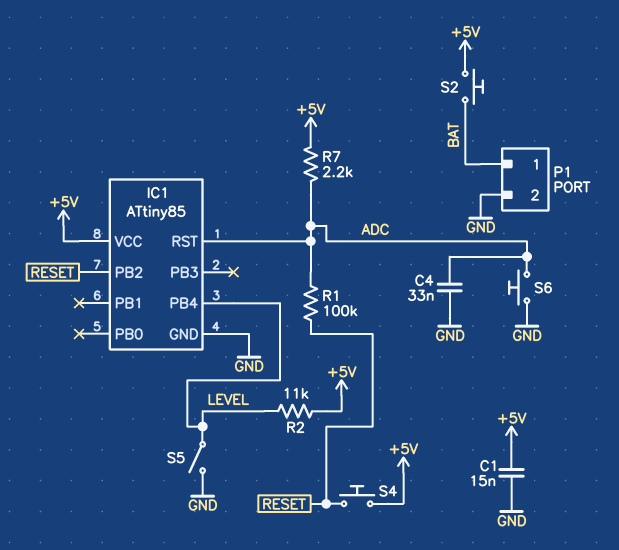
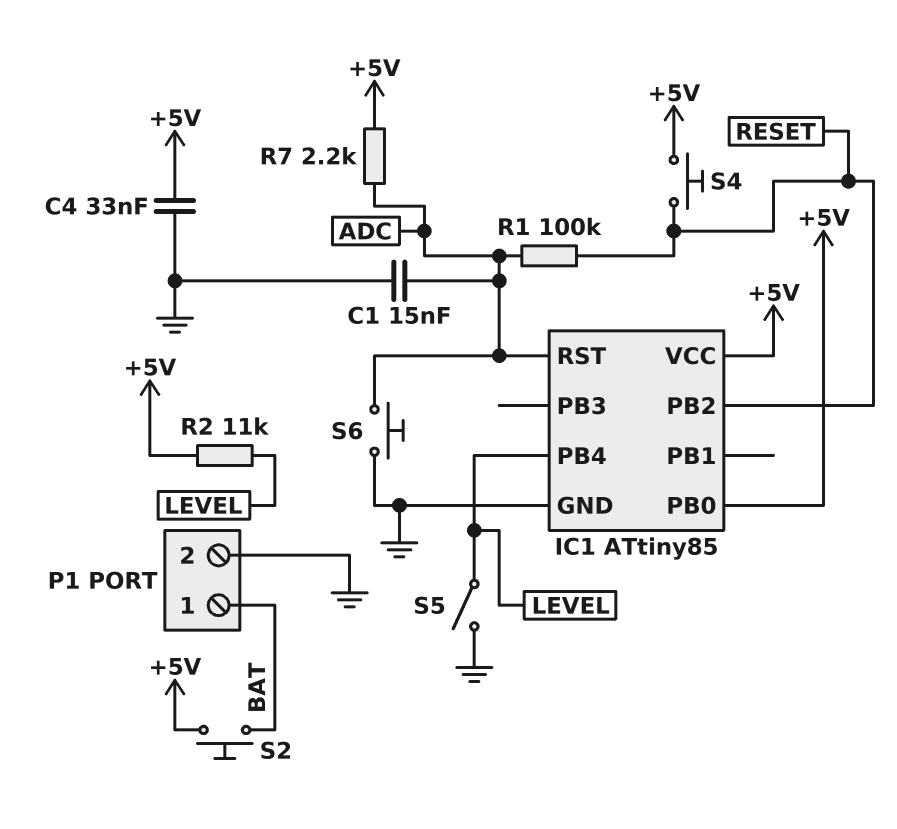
C1: 15nF (+5V, GND) -> 15nF (ADC, GND)
C4: 33nF (ADC, GND) -> 33nF (+5V, GND)
IC1 pin PB0: none -> +5V

